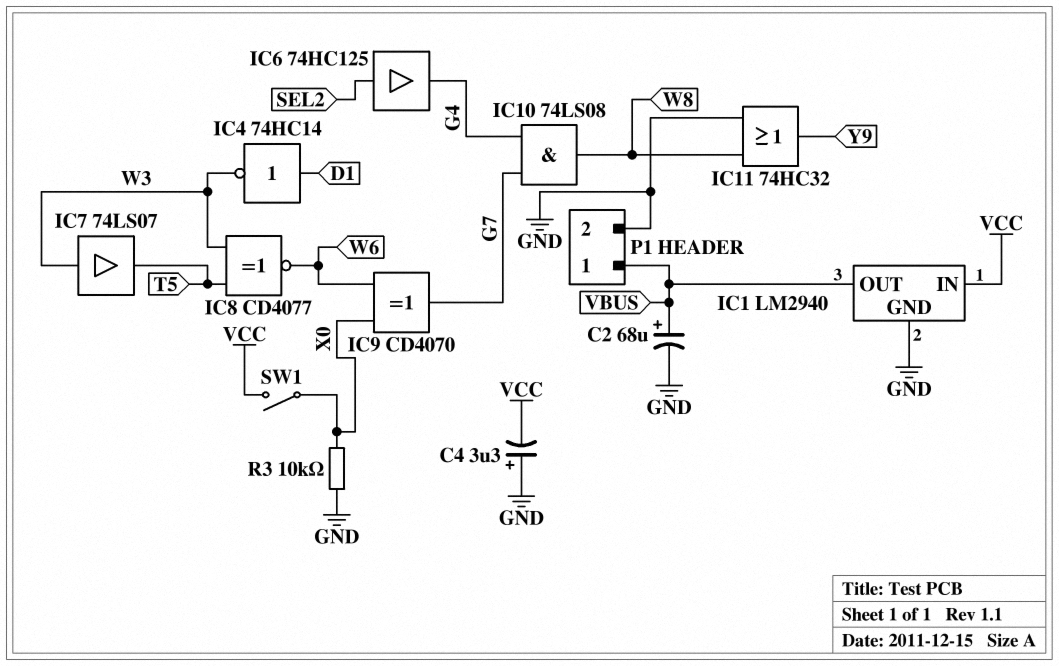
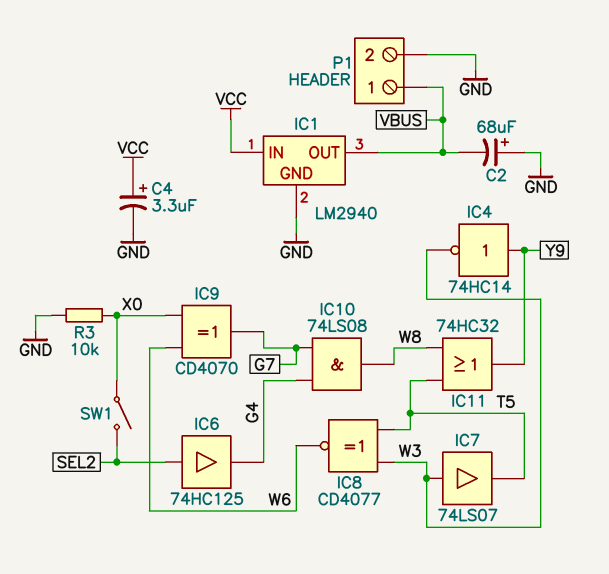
C2: 68uF (plus VBUS, minus GND) -> 68uF (plus GND, minus VBUS)
C4: 3.3uF (plus GND, minus VCC) -> 3.3uF (plus VCC, minus GND)
IC4: NOT 74HC14 (in D1, out W3) -> NOT 74HC14 (in Y9, out W3)
IC11: OR 74HC32 (in GND, in W8, out Y9) -> OR 74HC32 (in T5, in W8, out Y9)
SW1: switch (VCC, X0) -> switch (SEL2, X0)

